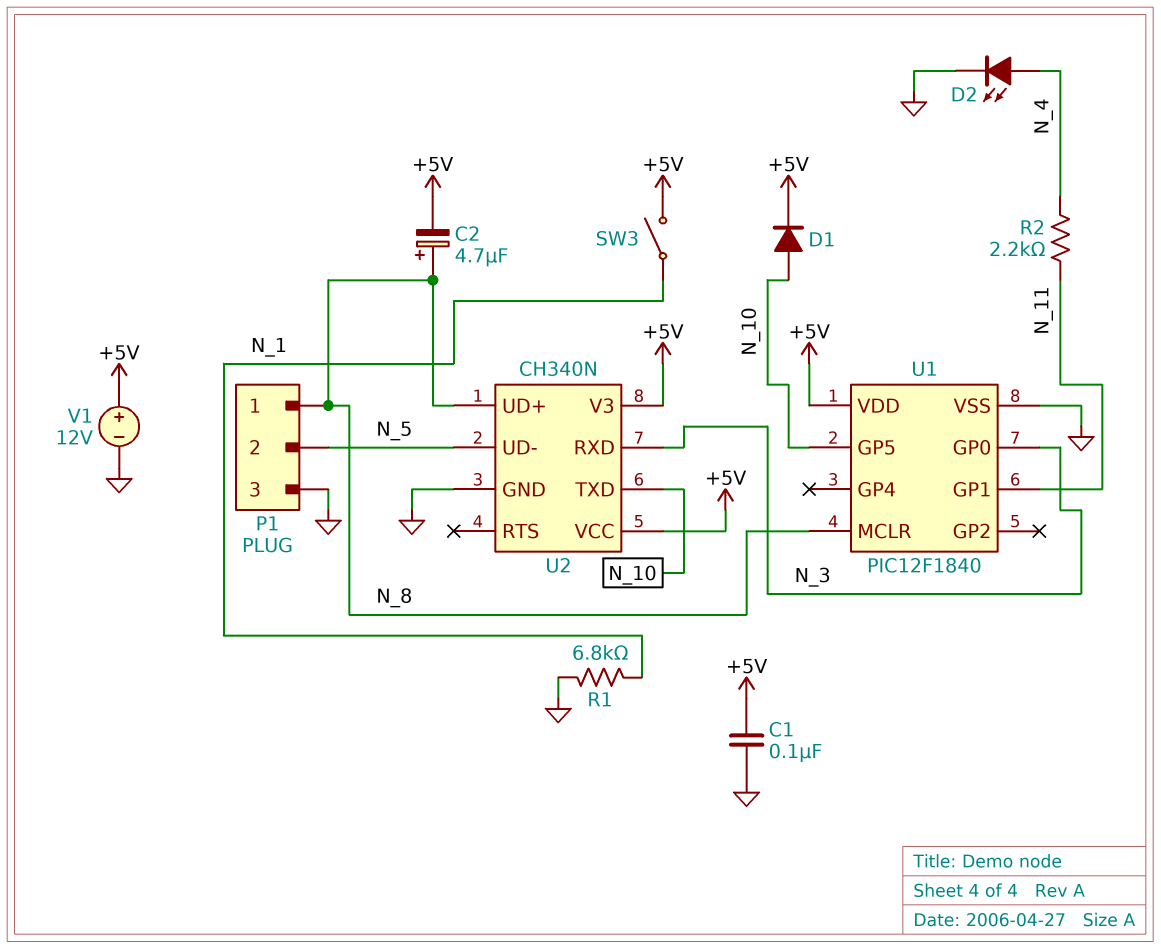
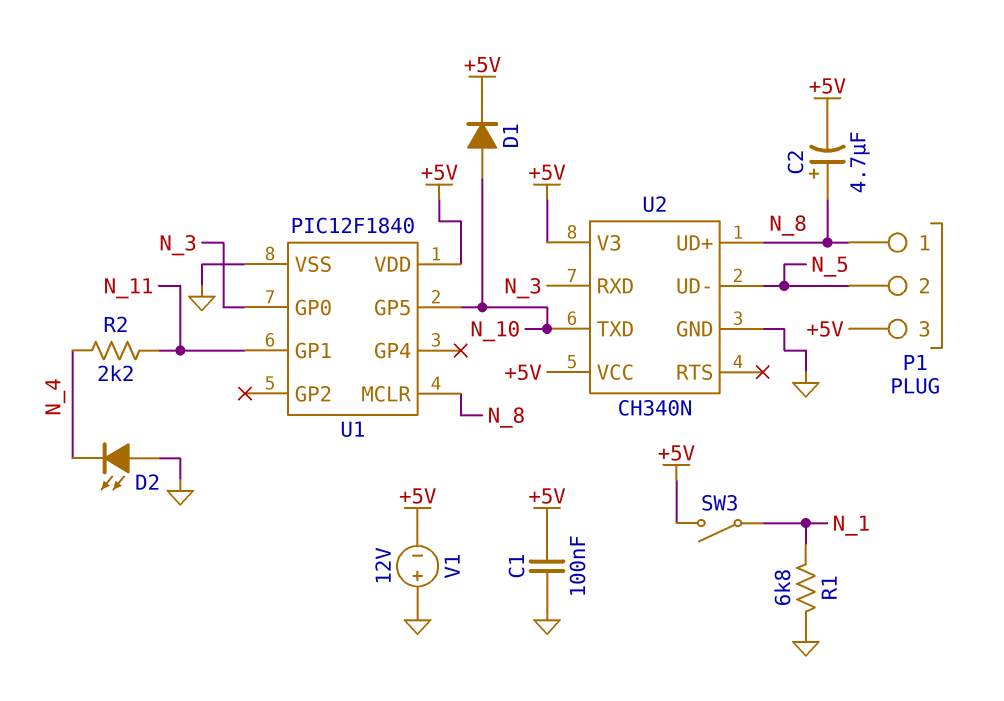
D2: LED (A N_4, K GND) -> LED (A GND, K N_4)
P1 pin 3: GND -> +5V
V1: 12V (plus +5V, minus GND) -> 12V (plus GND, minus +5V)

